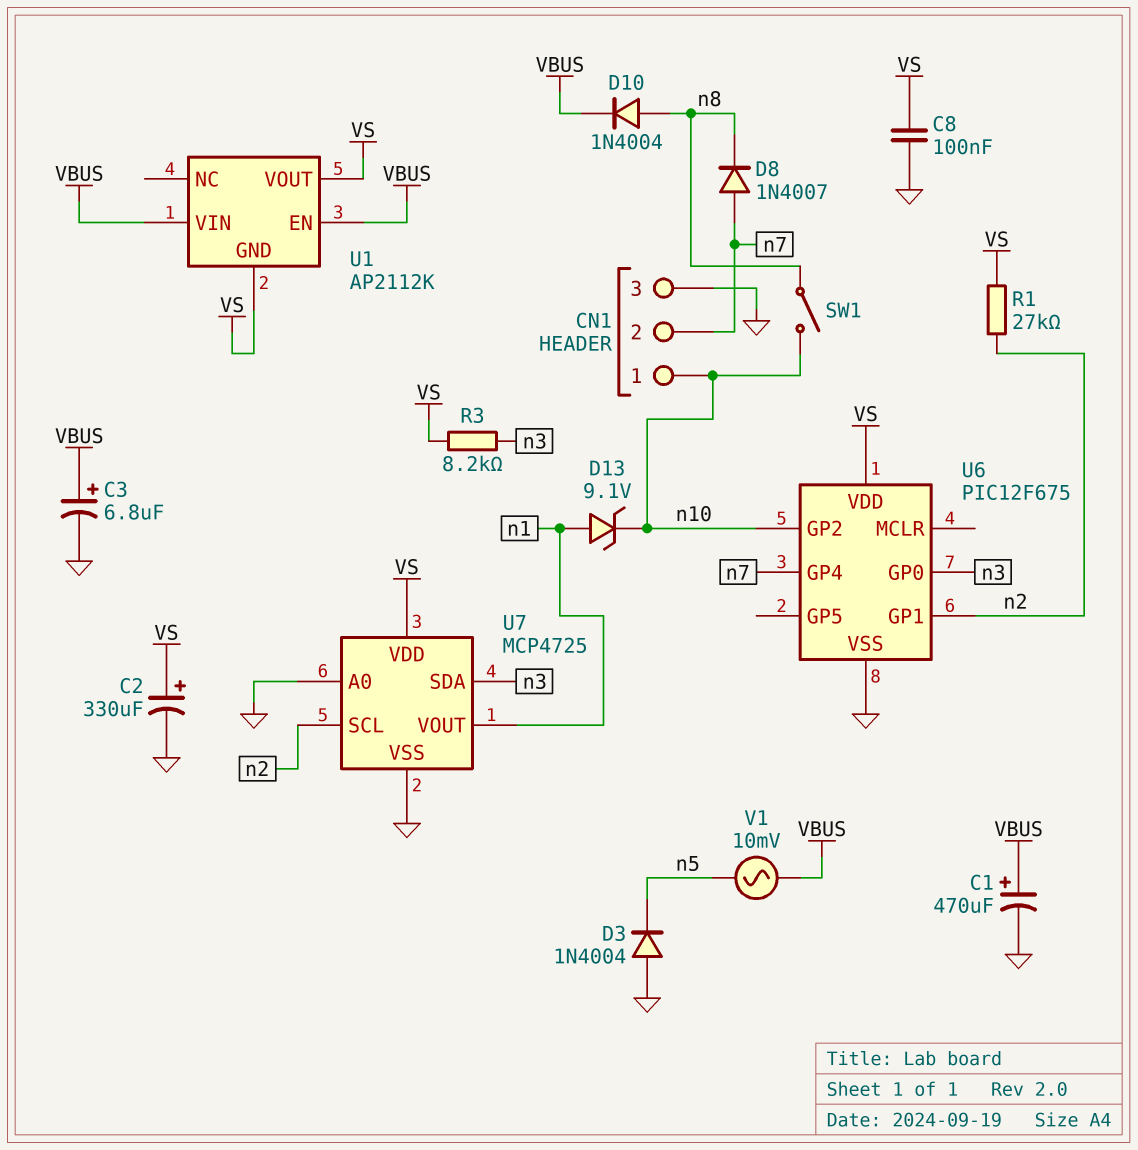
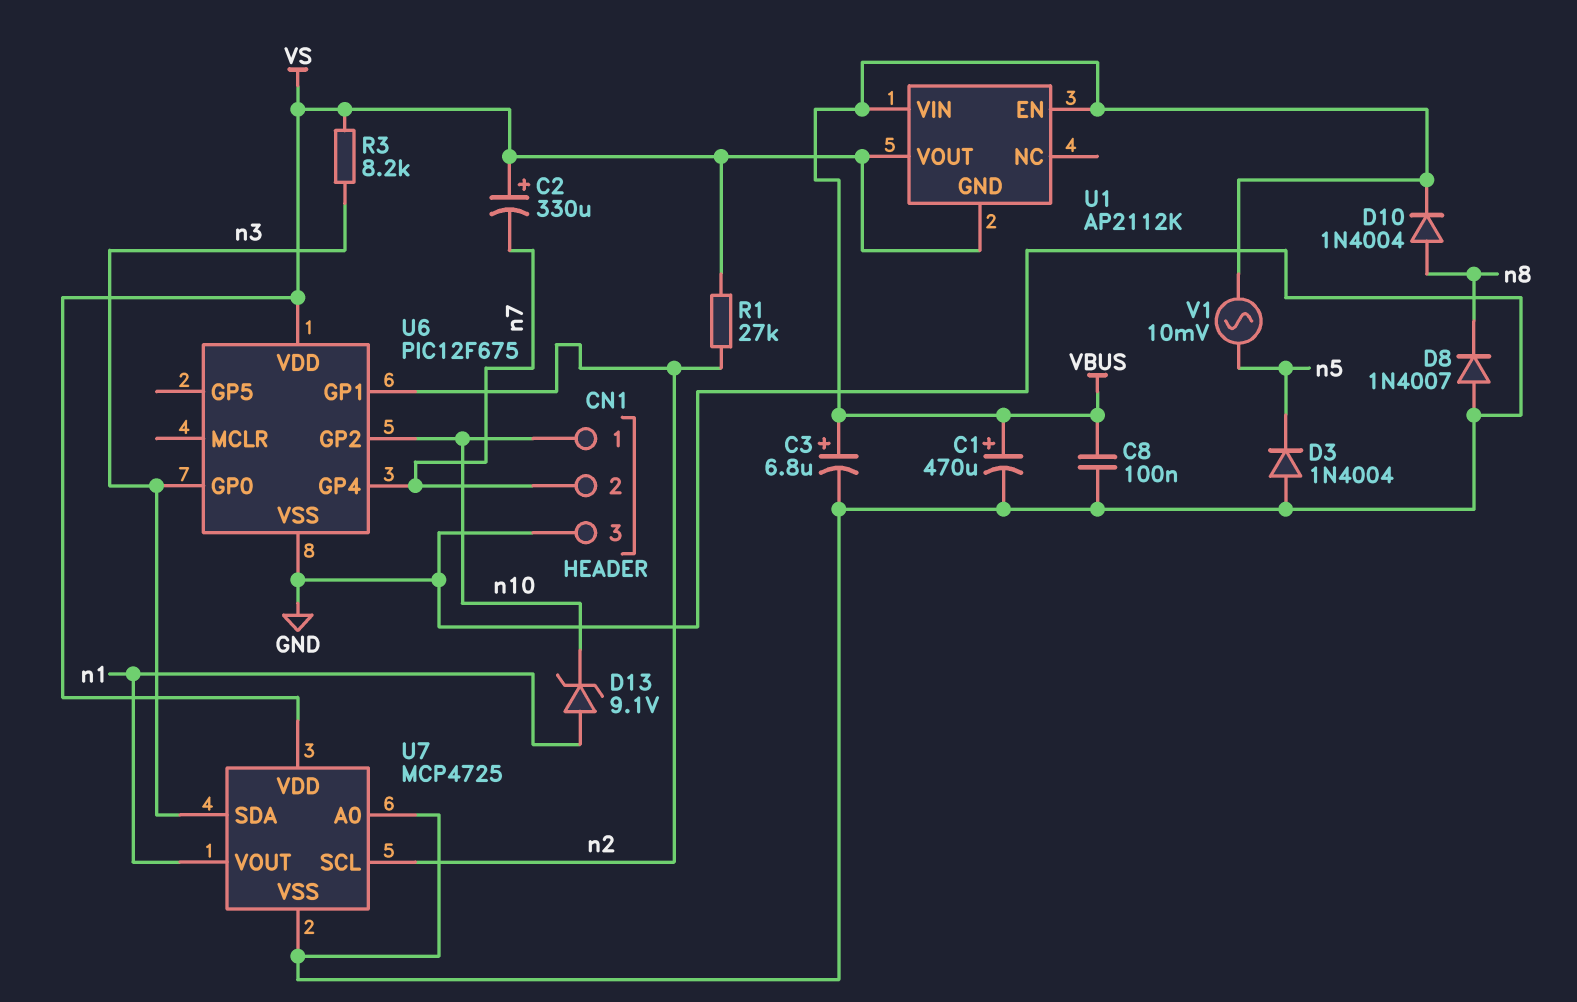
C2: 330uF (plus VS, minus GND) -> 330uF (plus VS, minus n7)
C8: 100nF (GND, VS) -> 100nF (GND, VBUS)
D8: diode 1N4007 (A n7, K n8) -> diode 1N4007 (A GND, K n8)
SW1: switch (n8, n10) -> none

